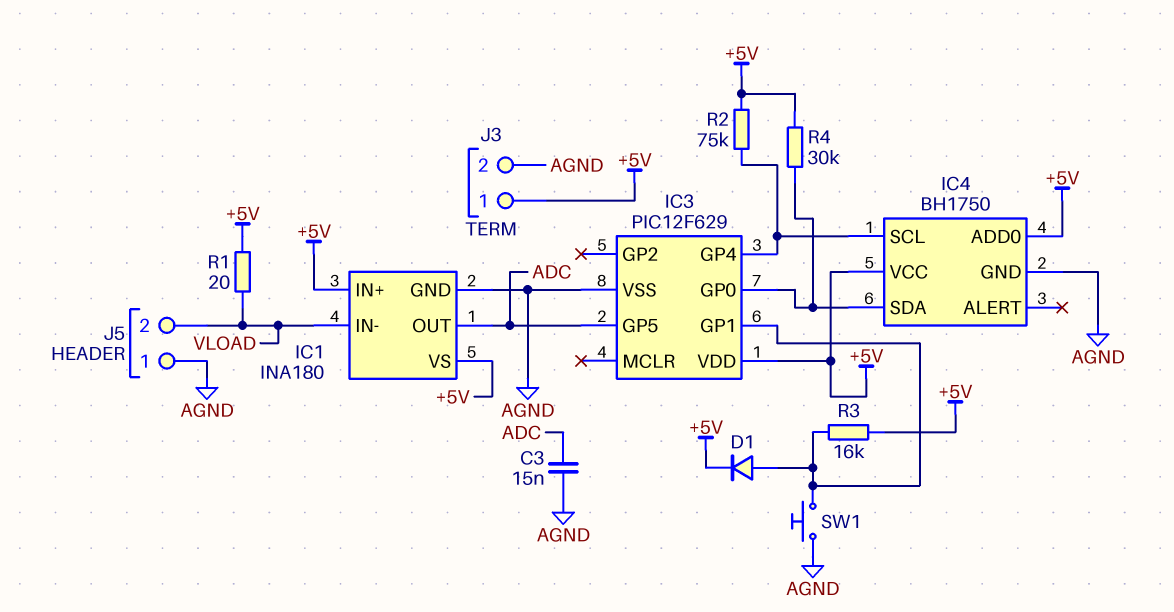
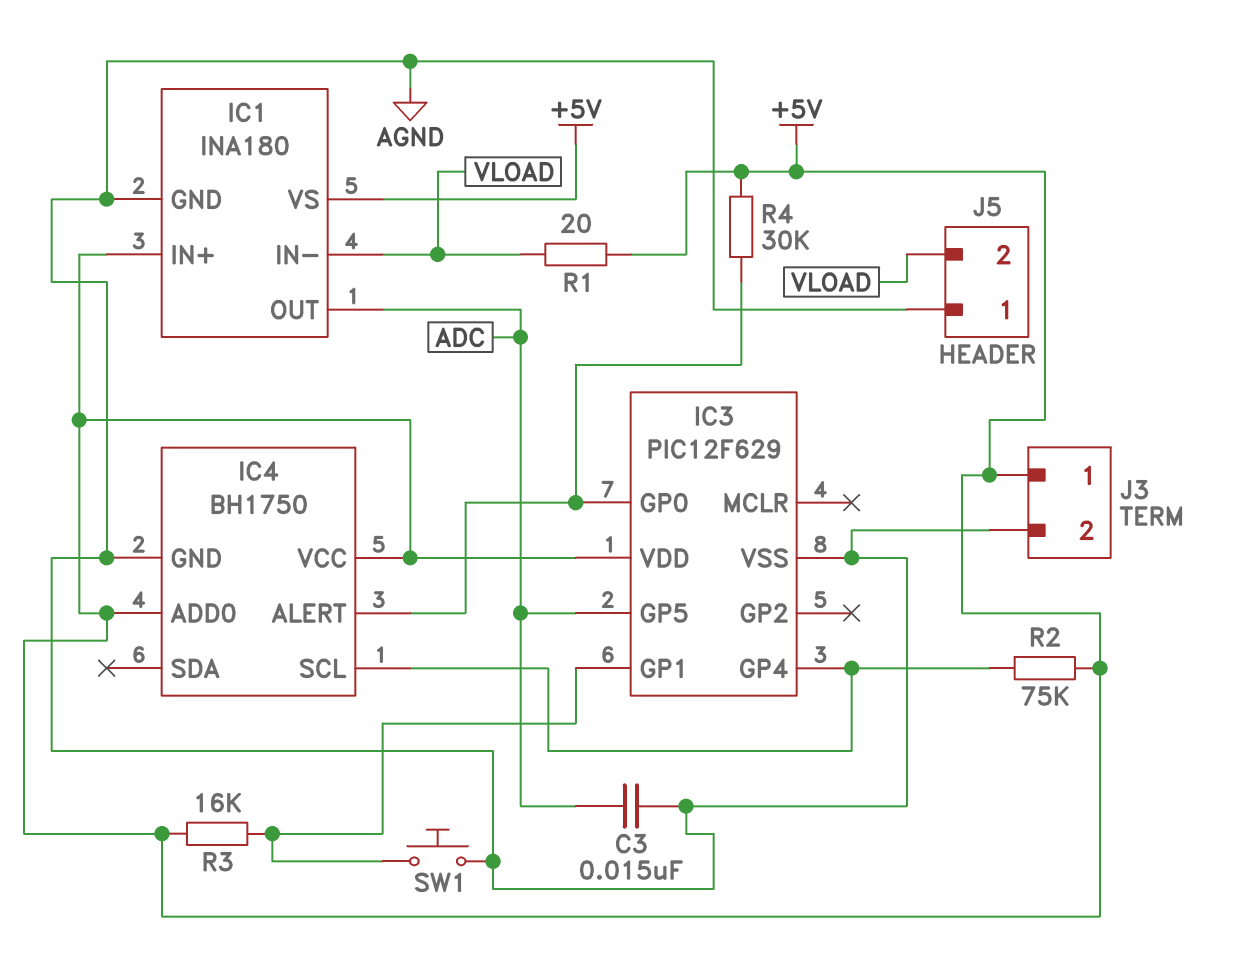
D1: diode (A IC3/GP1, K +5V) -> none
IC4 pin ALERT: none -> IC3/GP0
IC4 pin SDA: IC3/GP0 -> none

